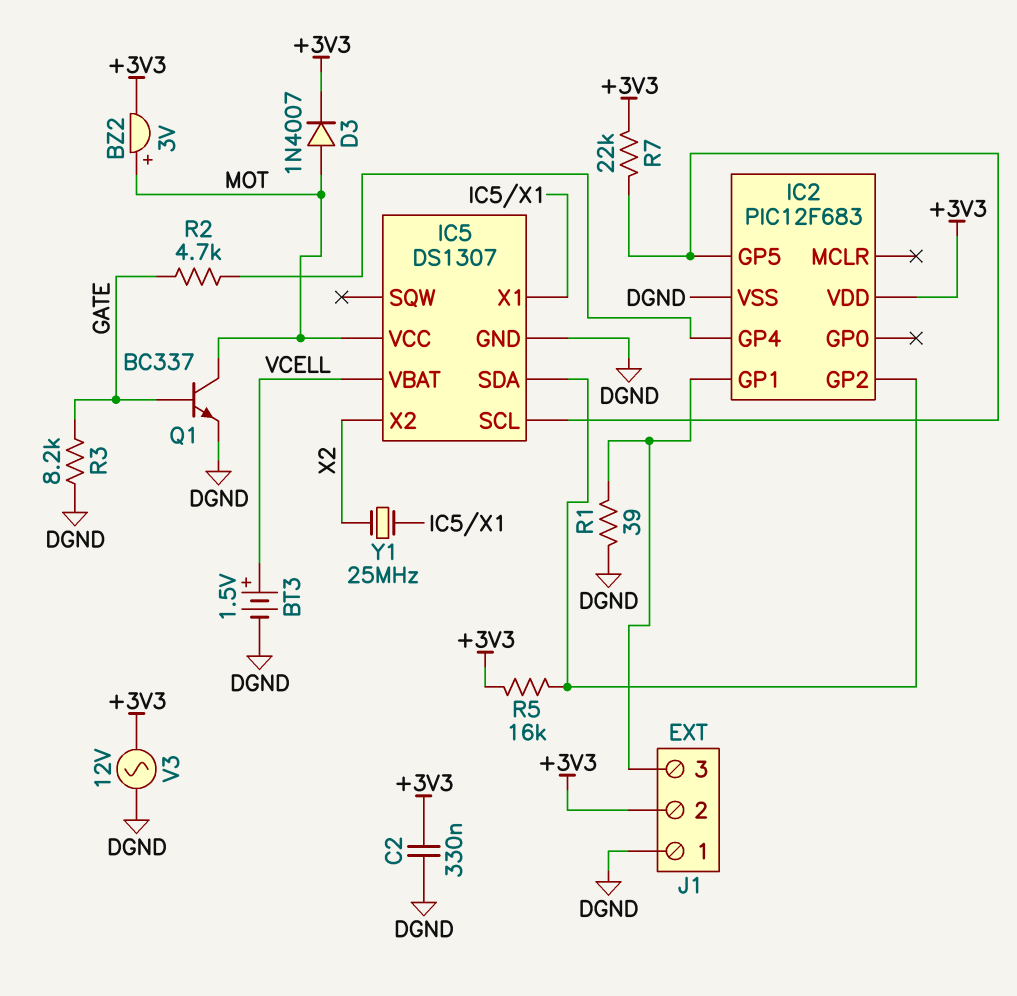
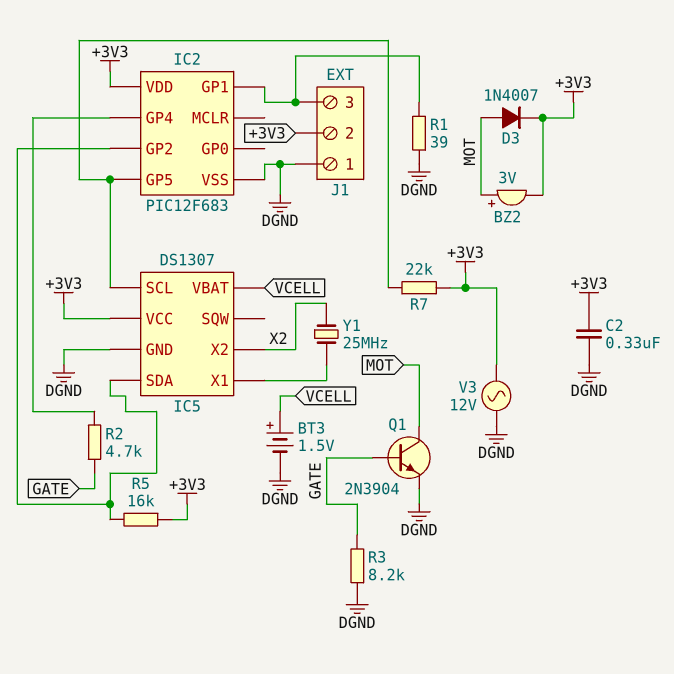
IC5 pin VCC: MOT -> +3V3
Q1: NPN BC337 (B GATE, C MOT, E DGND) -> NPN 2N3904 (B GATE, C MOT, E DGND)

